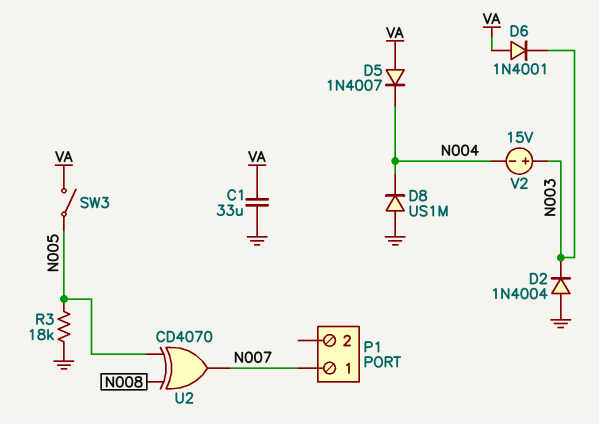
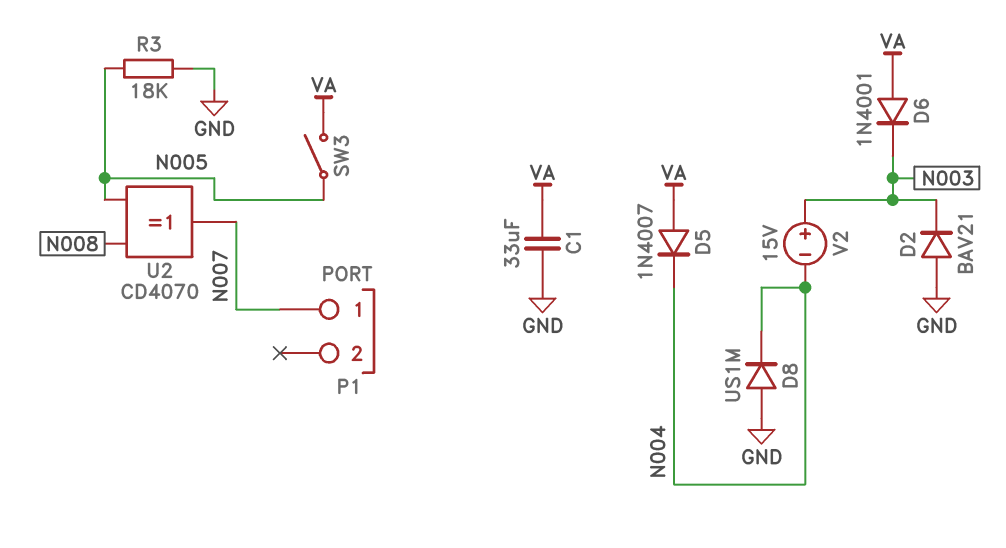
D2: diode 1N4004 (A GND, K N003) -> diode BAV21 (A GND, K N003)

